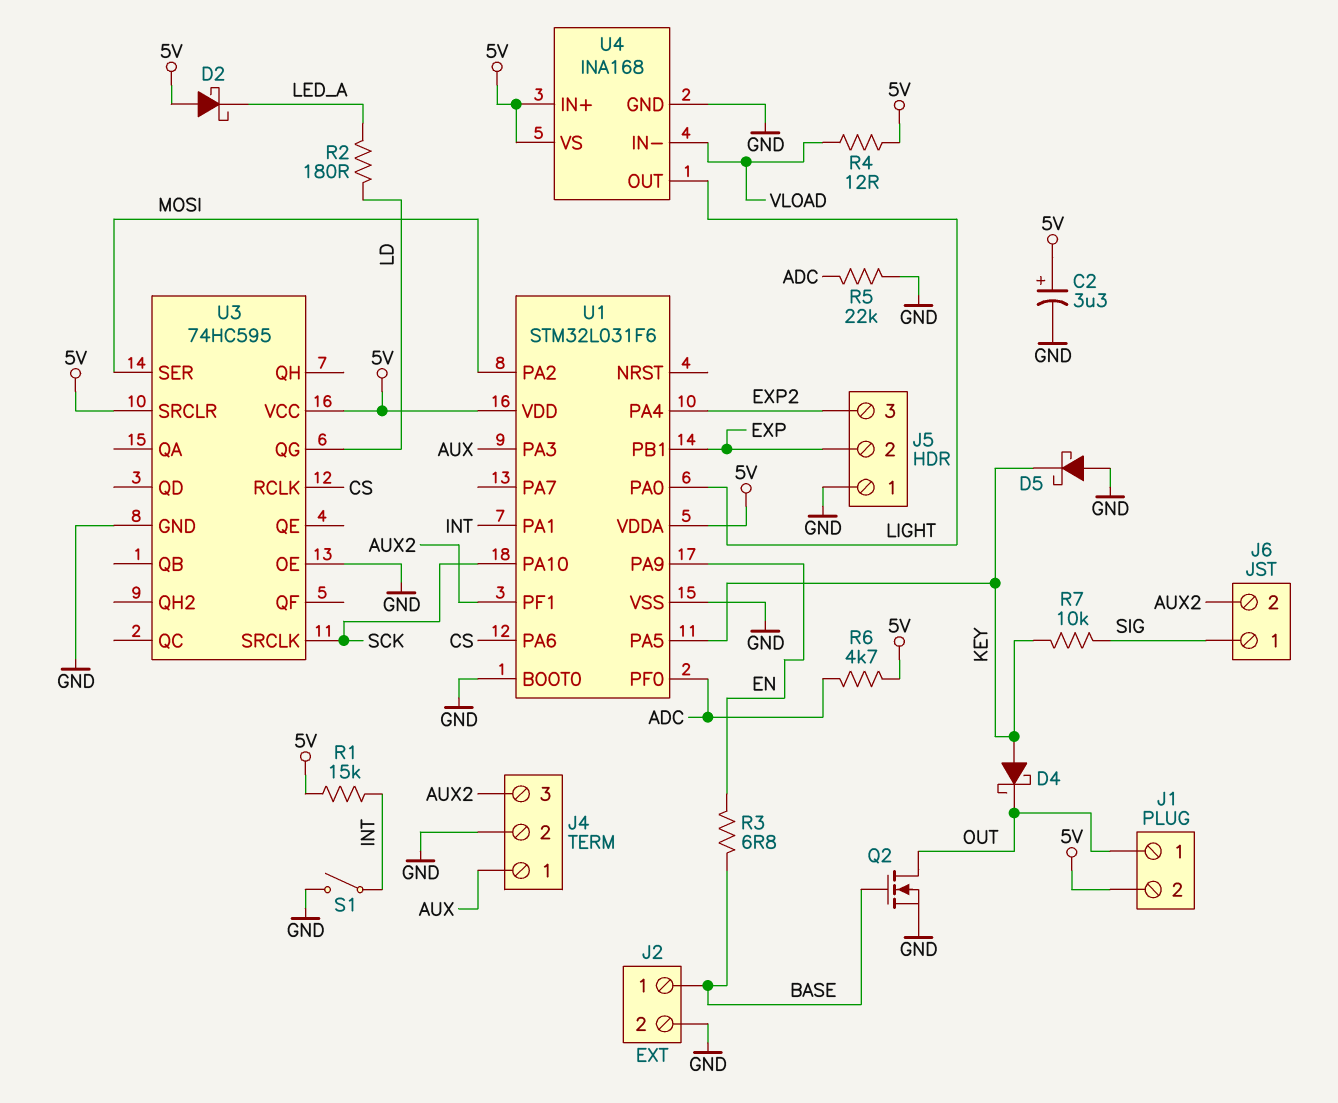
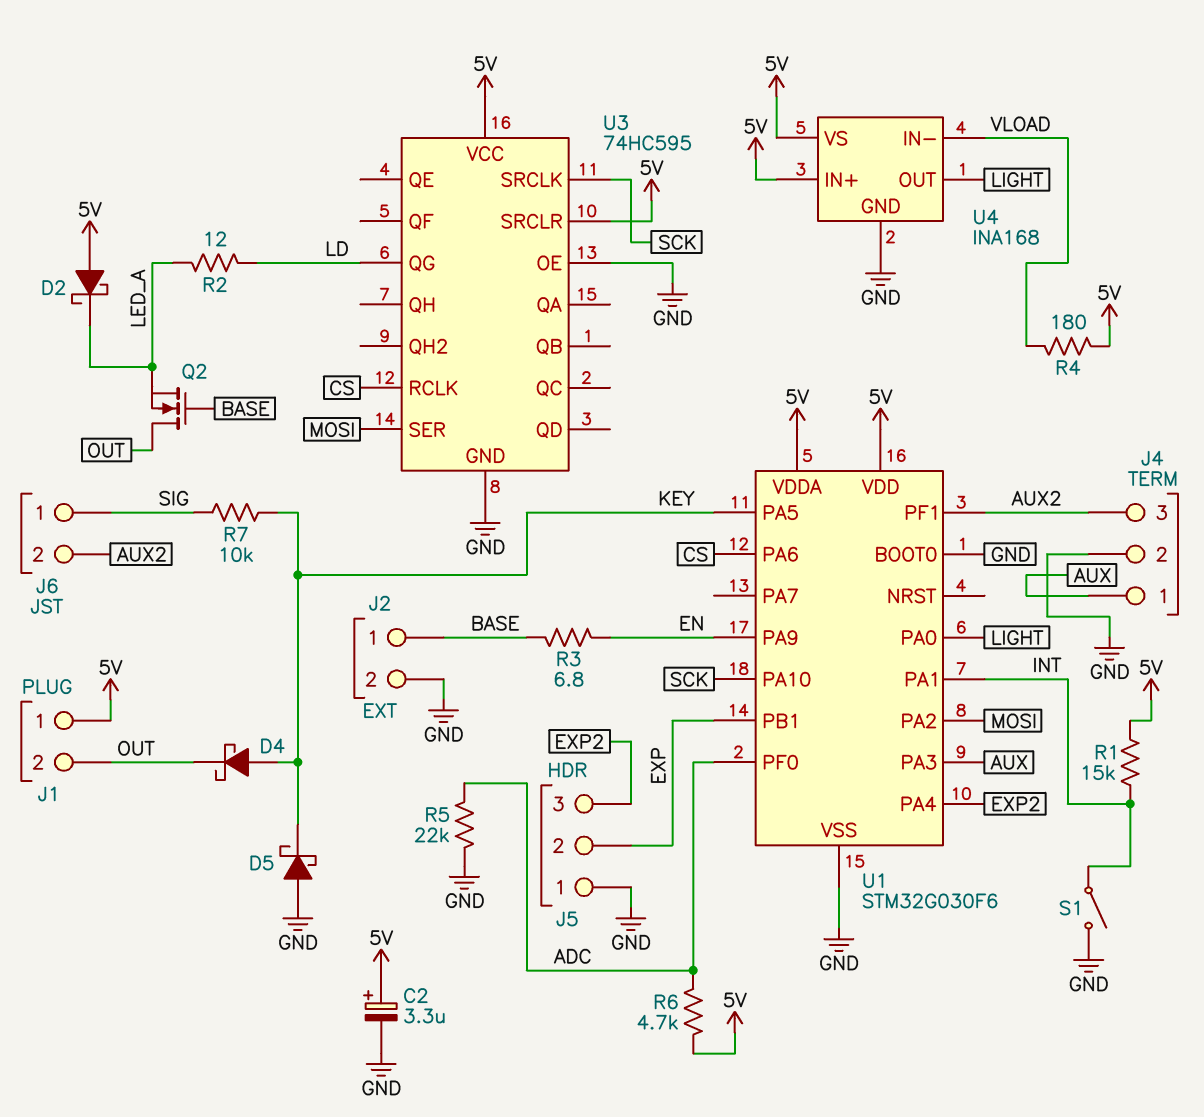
J1 pin 1: OUT -> 5V
J1 pin 2: 5V -> OUT
Q2: NMOS (G BASE, D OUT, S GND) -> NMOS (G BASE, D OUT, S LED_A)
R2: 180 (LD, LED_A) -> 12 (LD, LED_A)
R4: 12 (5V, VLOAD) -> 180 (5V, VLOAD)
U1: STM32L031F6 -> STM32G030F6

